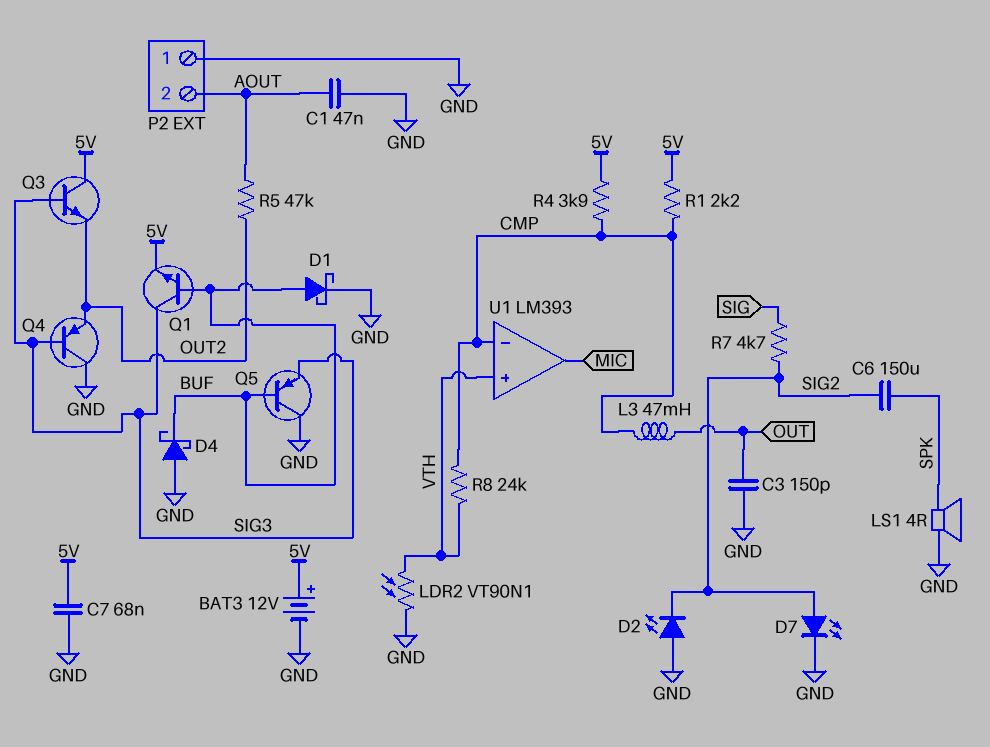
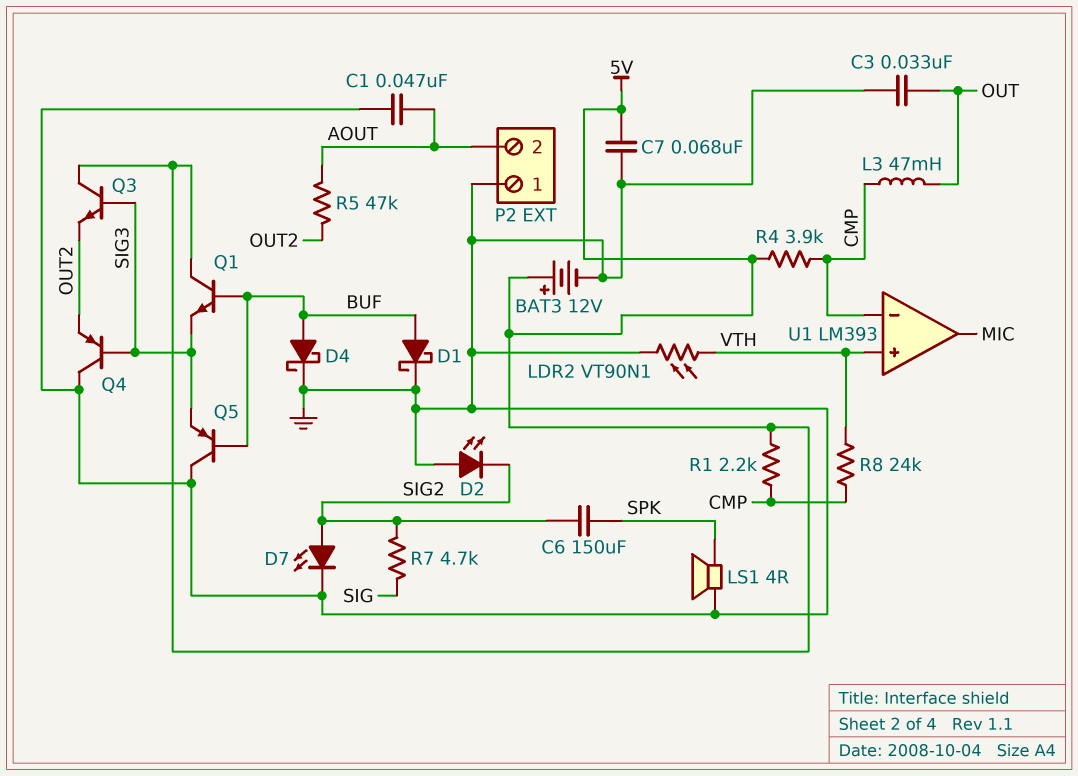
C3: 150pF (GND, OUT) -> 33nF (GND, OUT)
D4: schottky (A GND, K BUF) -> schottky (A BUF, K GND)
Q1: NPN (B BUF, C SIG3, E 5V) -> NPN (B BUF, C 5V, E SIG3)

